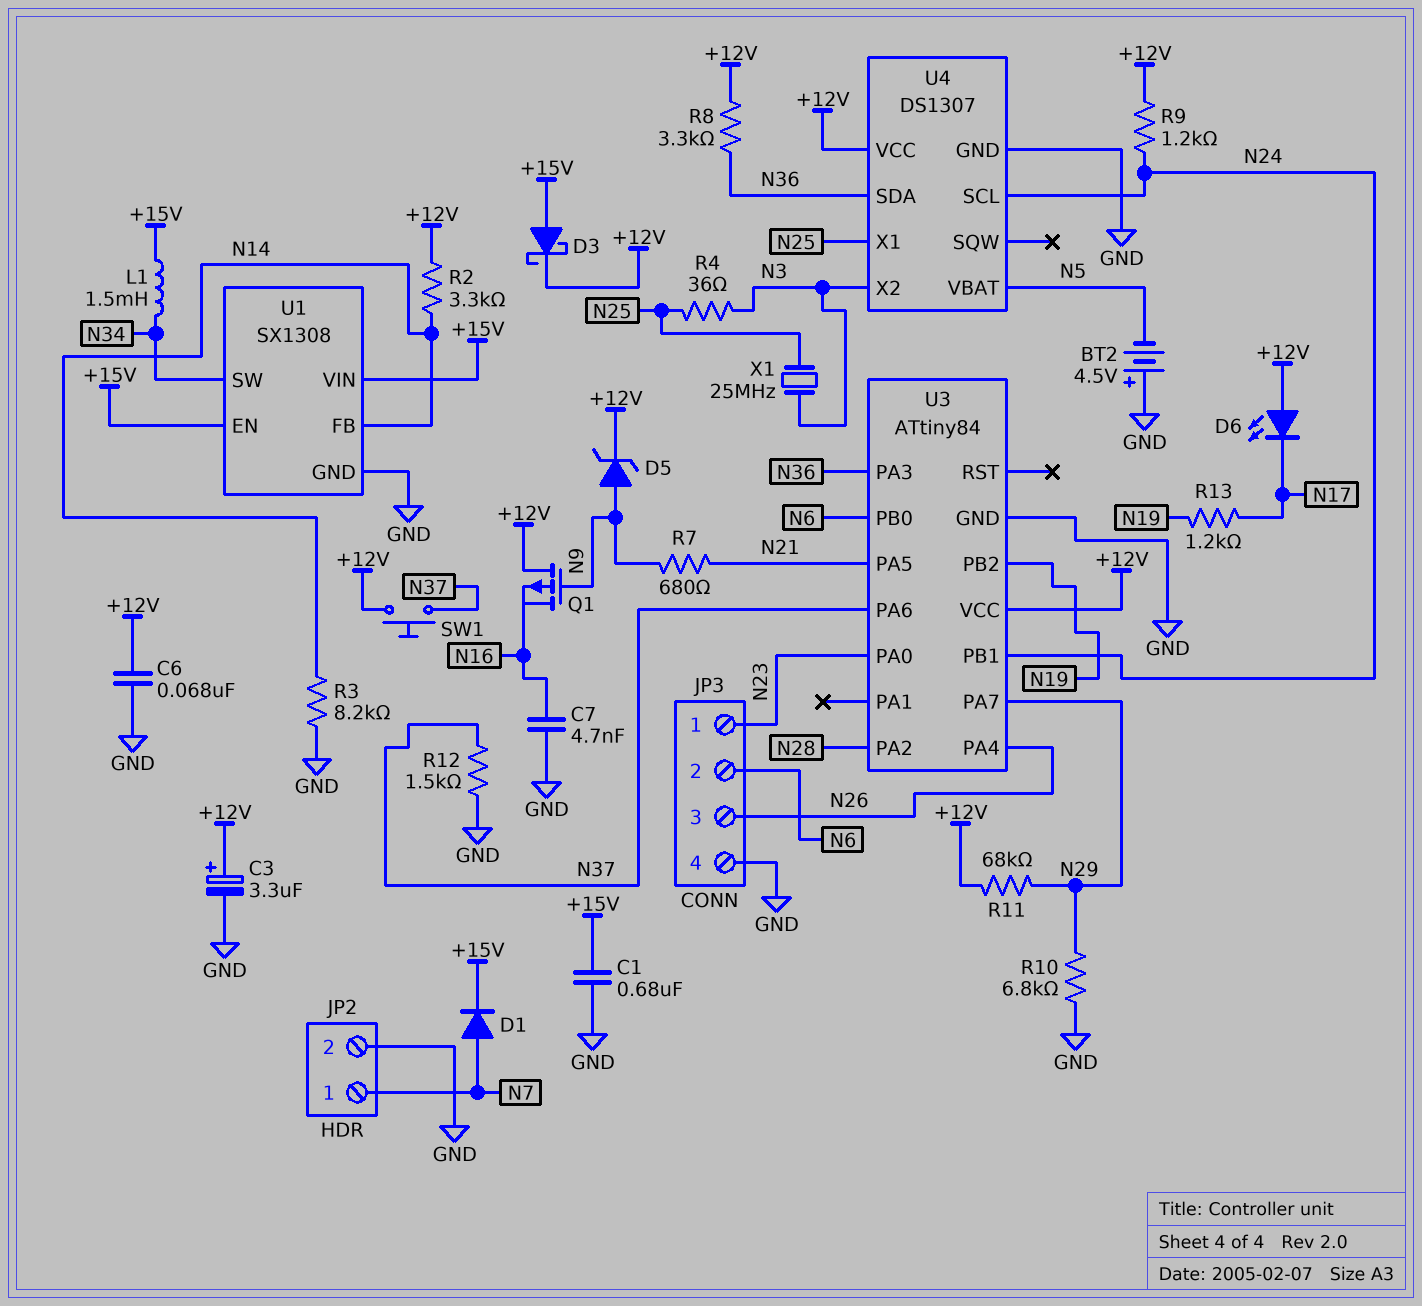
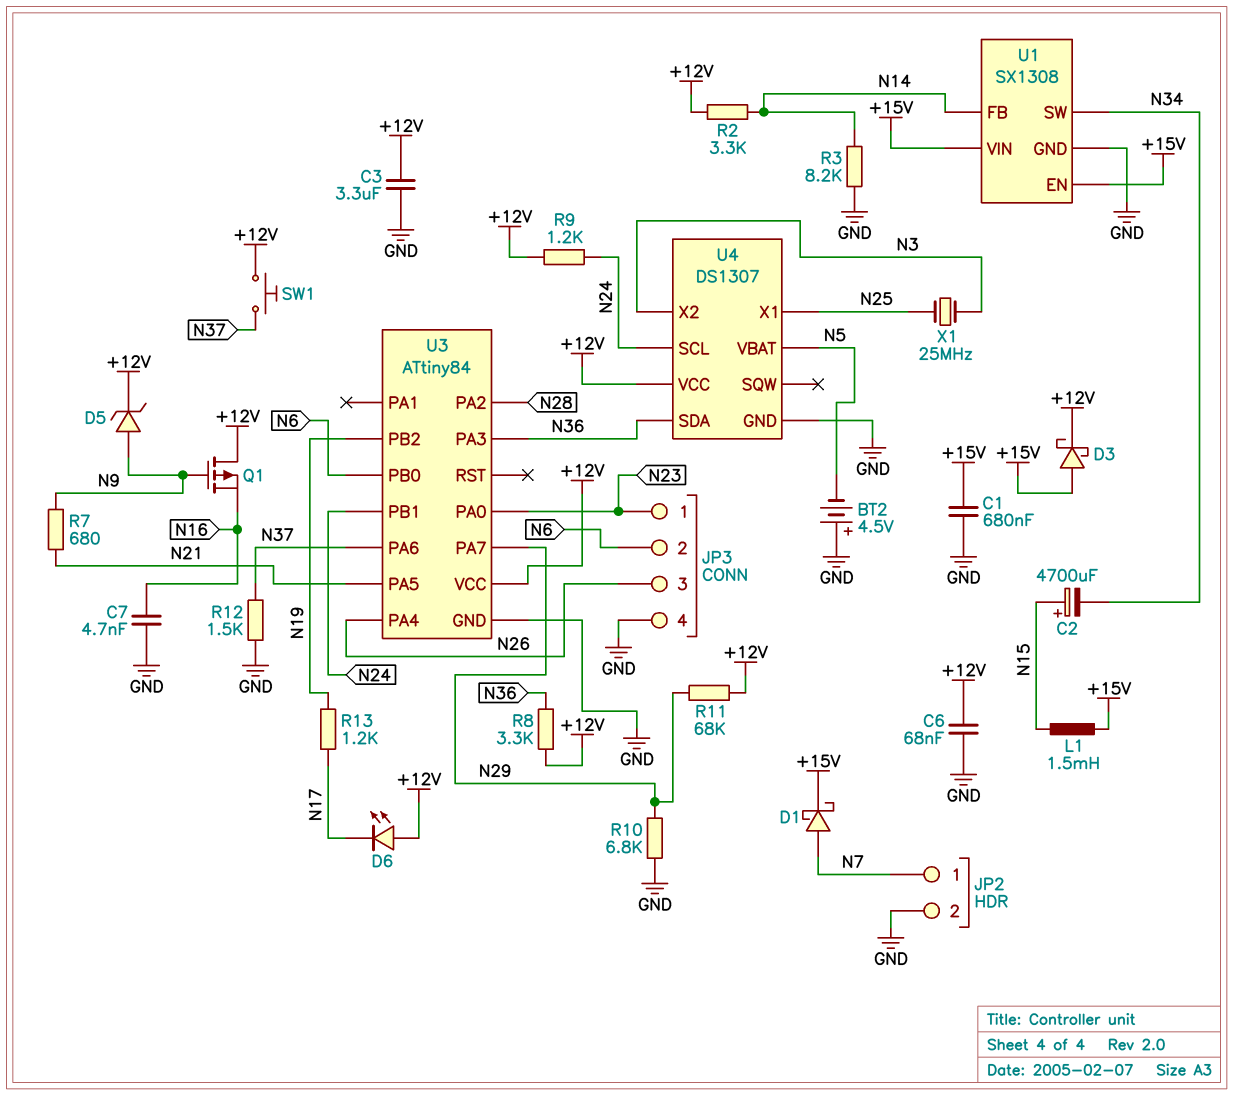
C2: none -> 4700uF (plus N15, minus N34)
C3: 3.3uF (plus +12V, minus GND) -> 3.3uF (+12V, GND)
D1: diode (A N7, K +15V) -> schottky (A N7, K +15V)
L1: 1.5mH (+15V, N34) -> 1.5mH (+15V, N15)
R4: 36 (N3, N25) -> none

